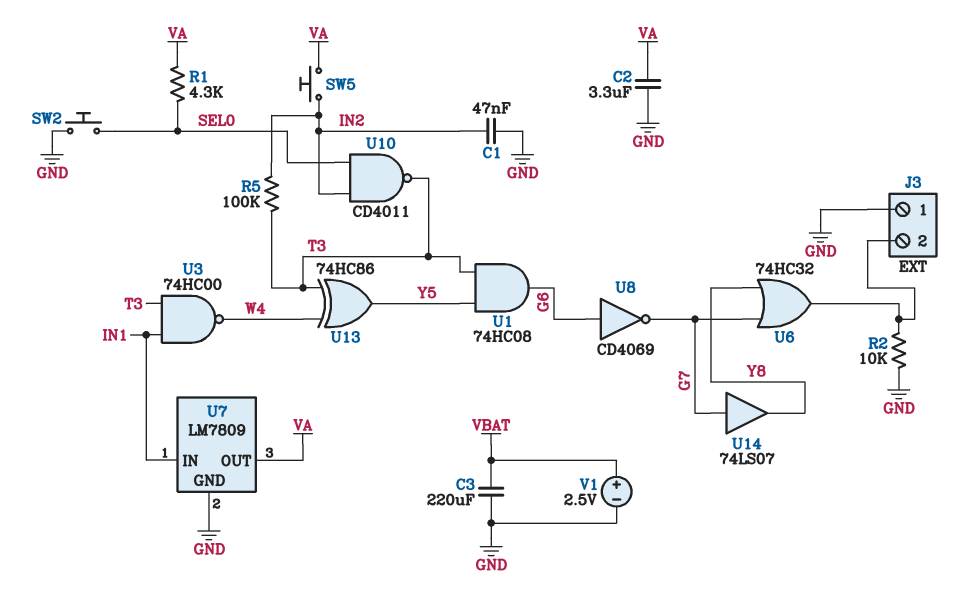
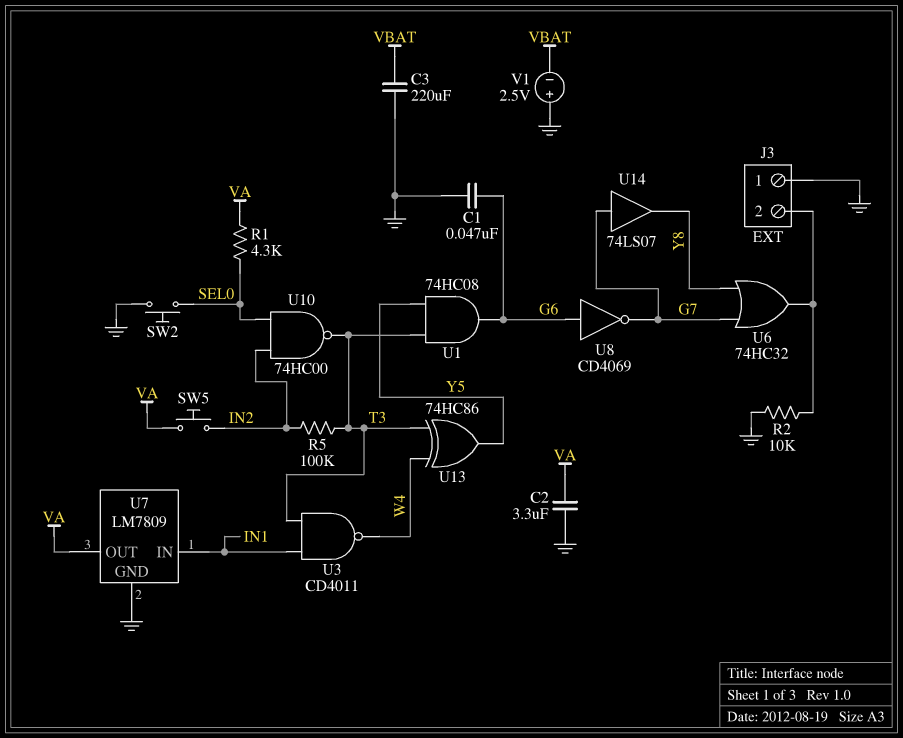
C1: 47nF (GND, IN2) -> 47nF (G6, GND)
U3: NAND 74HC00 (in IN1, in T3, out W4) -> NAND CD4011 (in IN1, in T3, out W4)
U10: NAND CD4011 (in IN2, in SEL0, out T3) -> NAND 74HC00 (in IN2, in SEL0, out T3)
V1: 2.5V (plus VBAT, minus GND) -> 2.5V (plus GND, minus VBAT)

